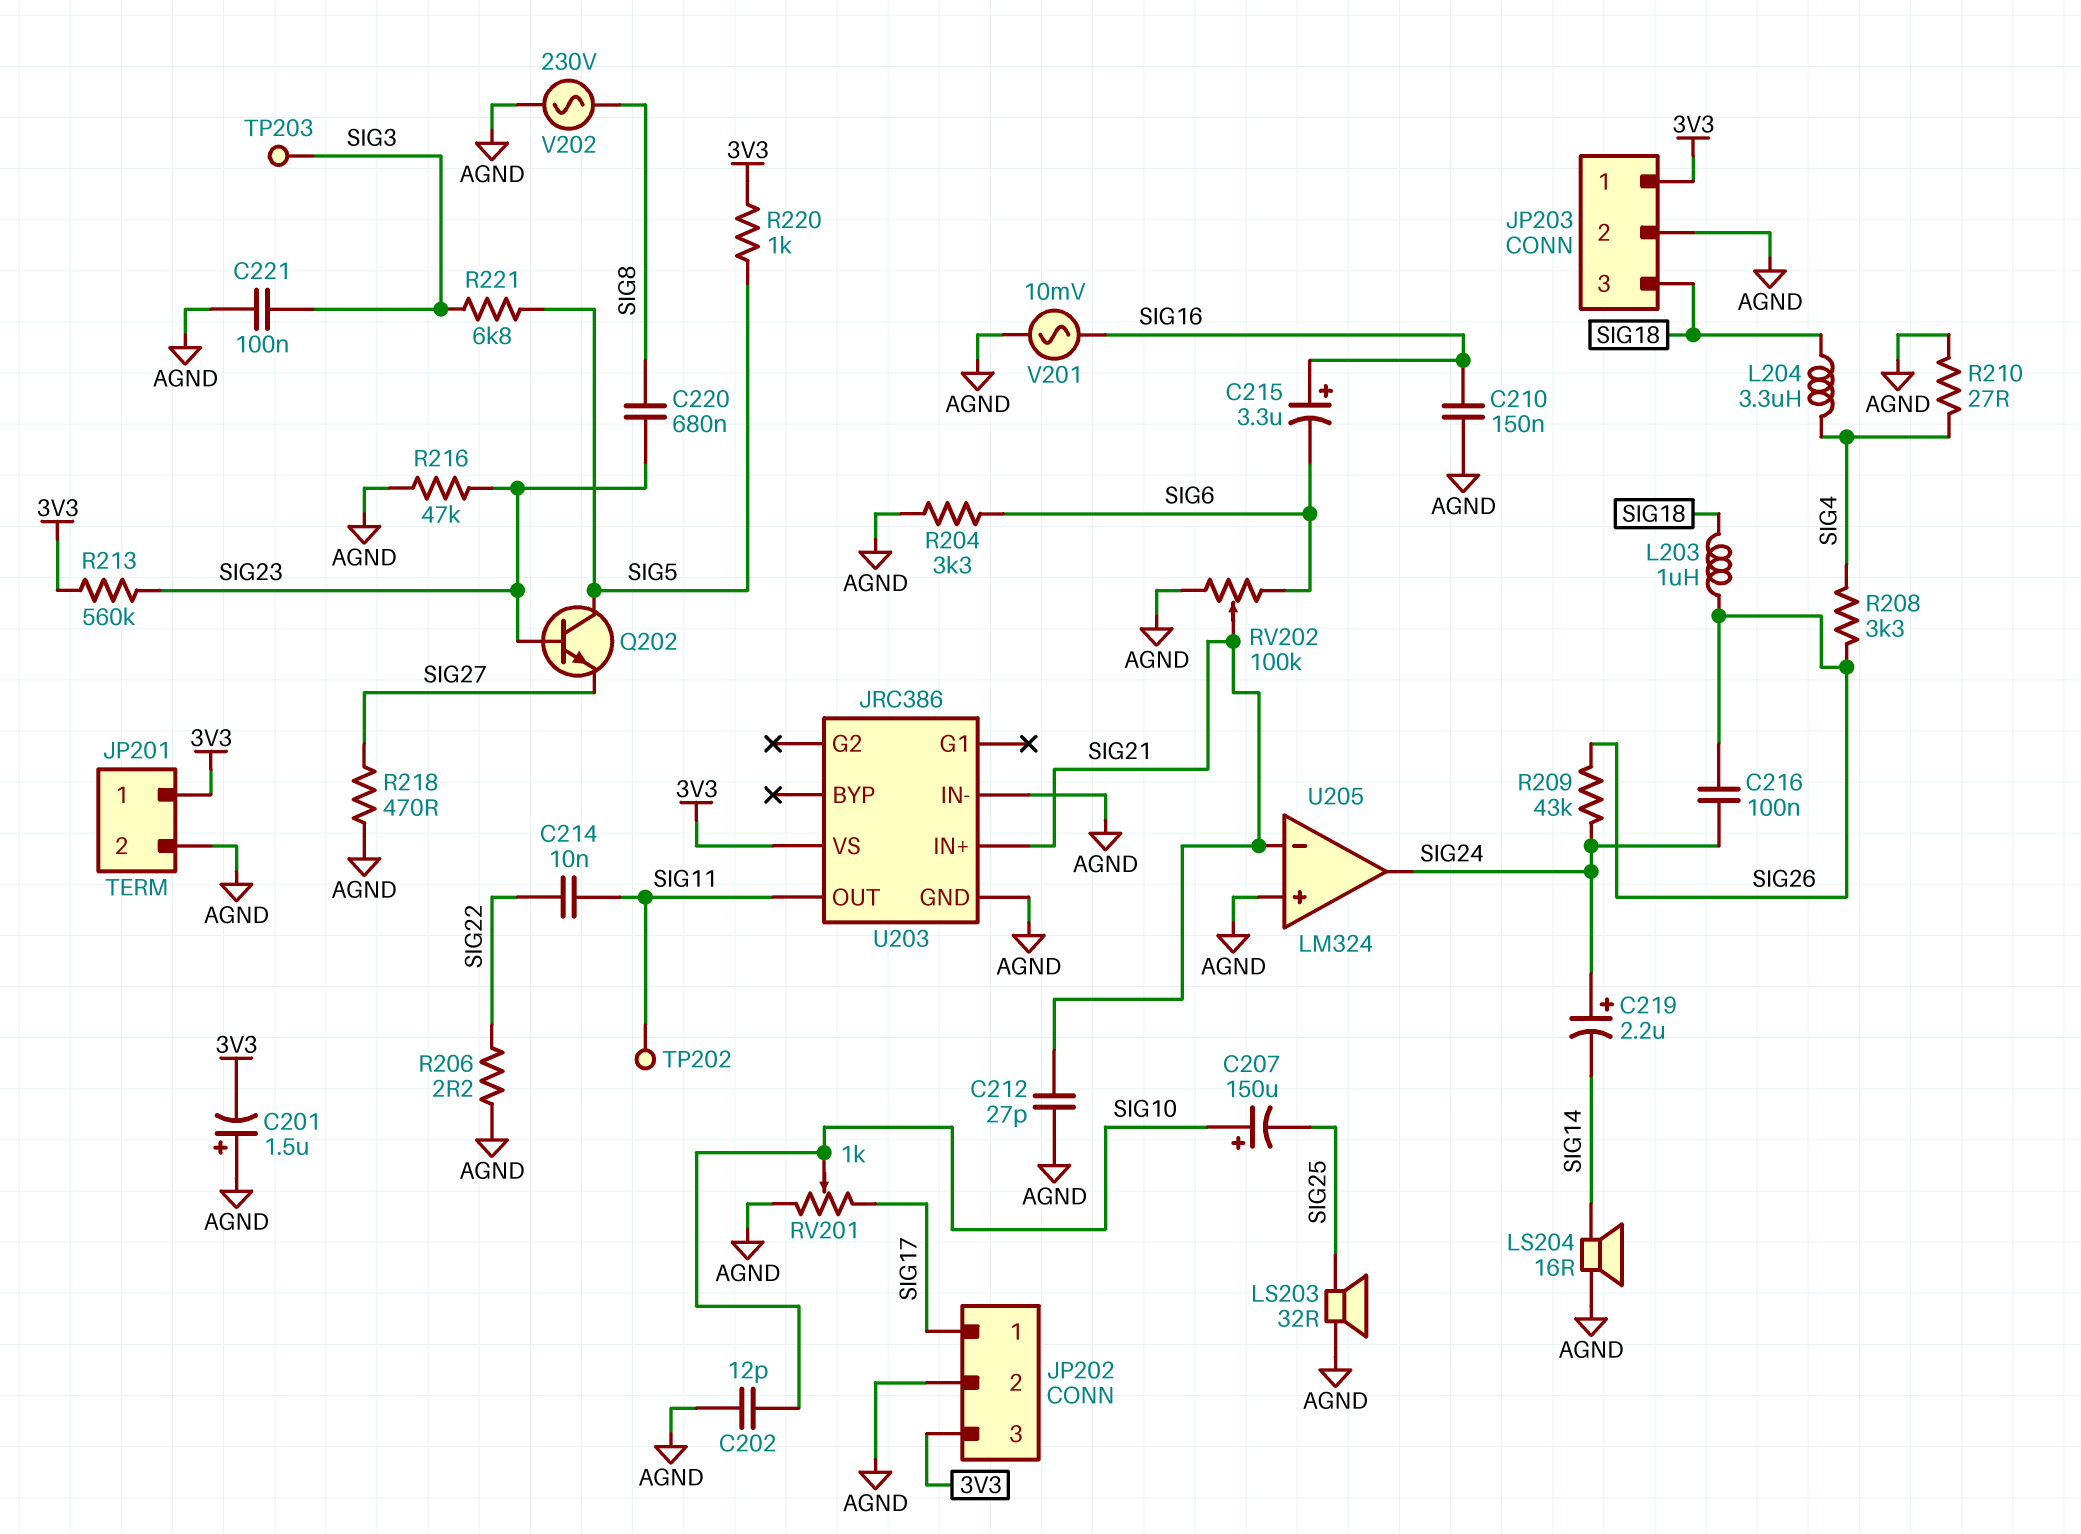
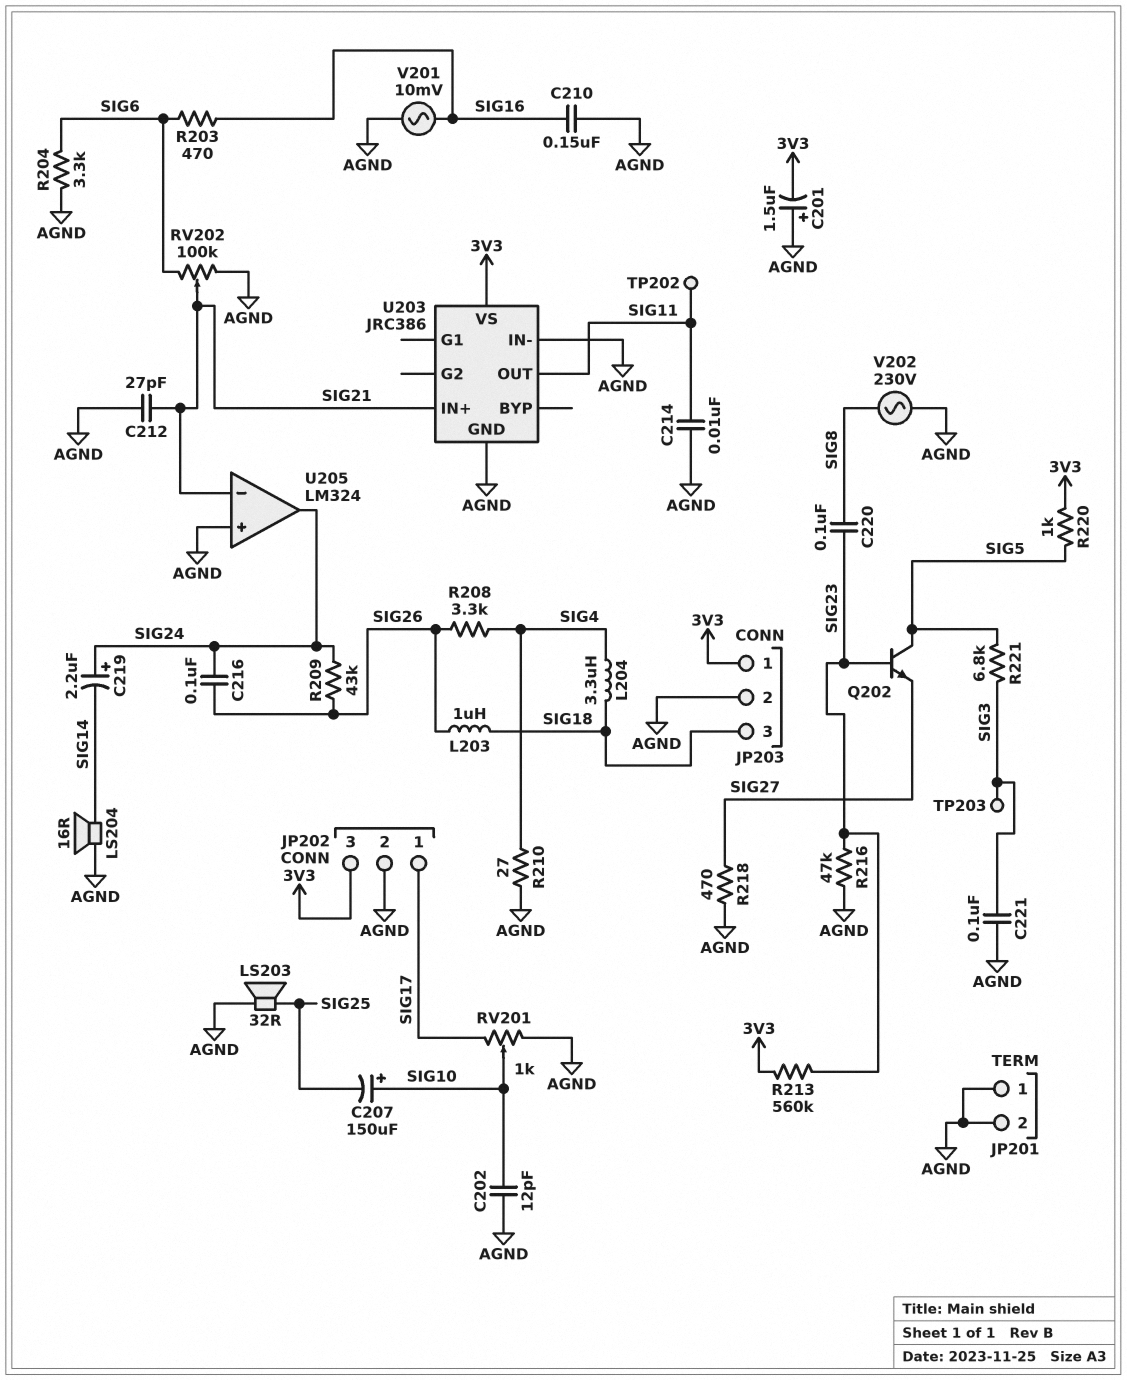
C214: 10nF (SIG11, SIG22) -> 10nF (AGND, SIG11)
C215: 3.3uF (plus SIG16, minus SIG6) -> none
C220: 680nF (SIG8, SIG23) -> 100nF (SIG8, SIG23)
JP201 pin 1: 3V3 -> AGND
R203: none -> 470 (SIG6, SIG16)
R206: 2.2 (AGND, SIG22) -> none

